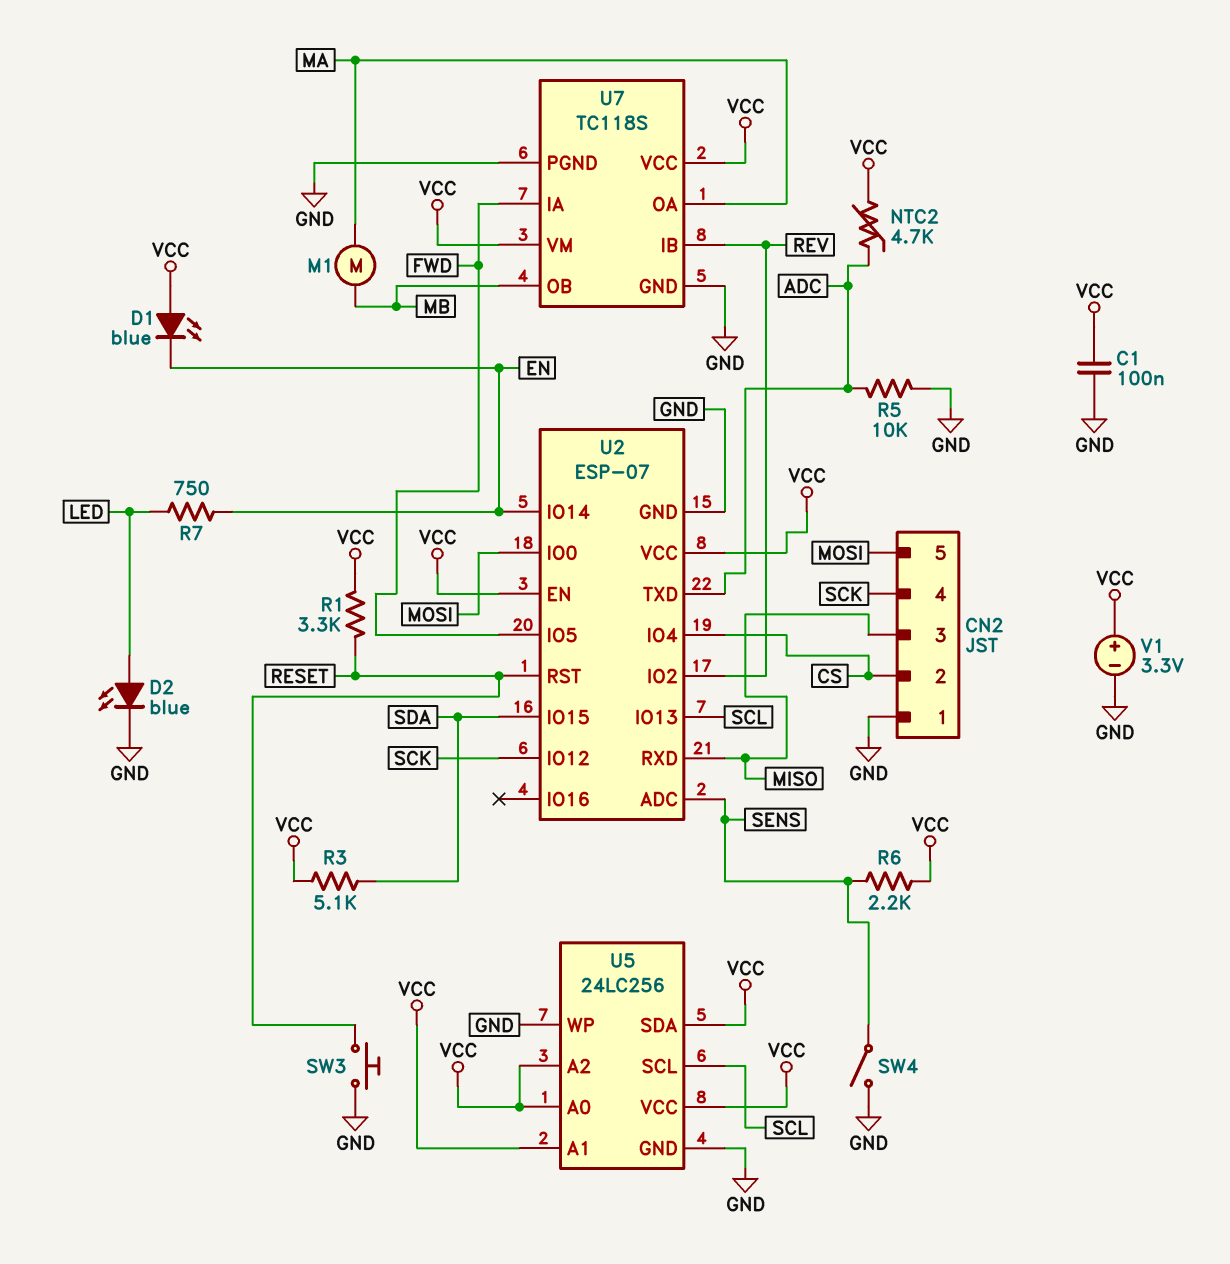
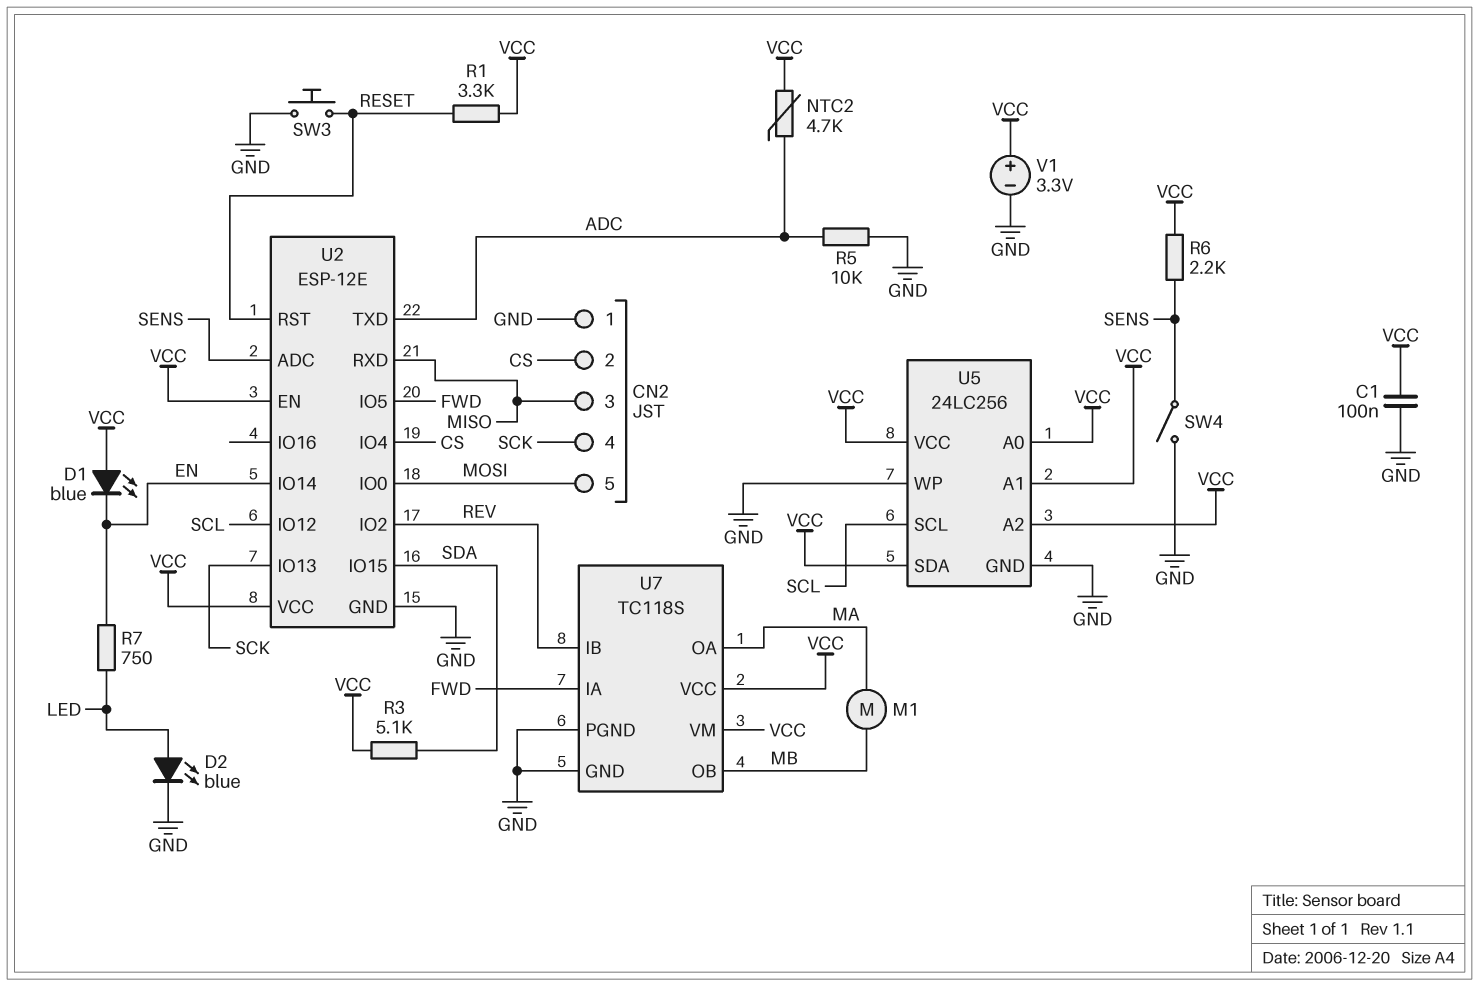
U2: ESP-07 -> ESP-12E
U2 pin IO12: SCK -> SCL
U2 pin IO13: SCL -> SCK

